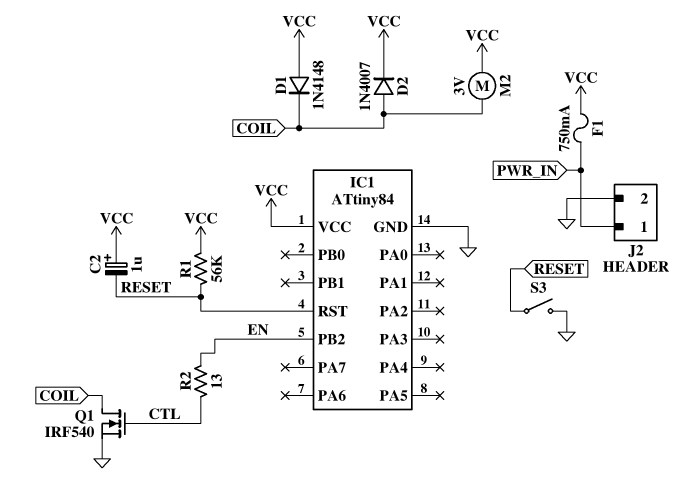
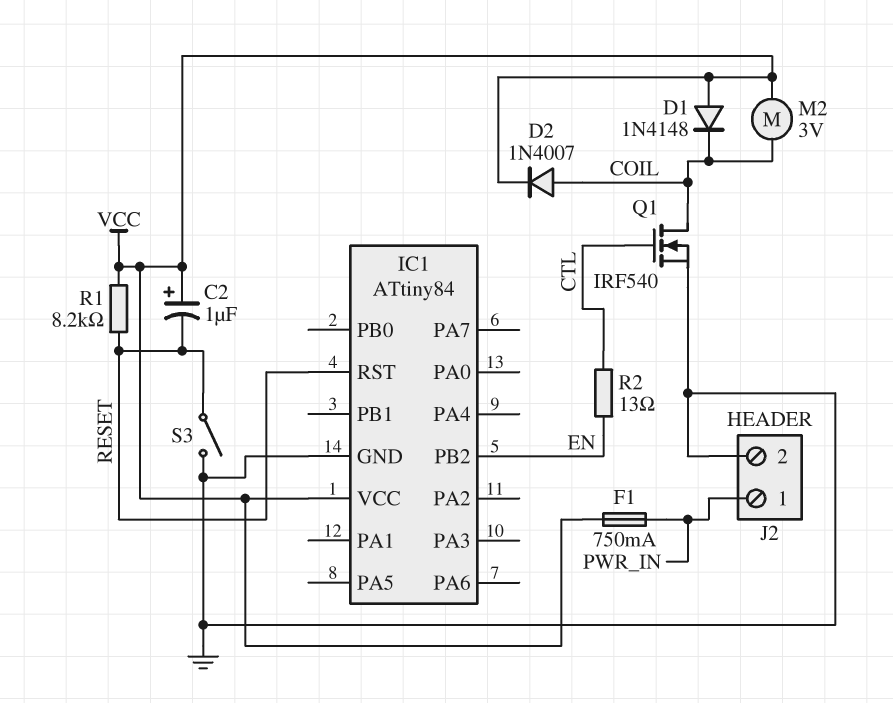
R1: 56k (RESET, VCC) -> 8.2k (RESET, VCC)

